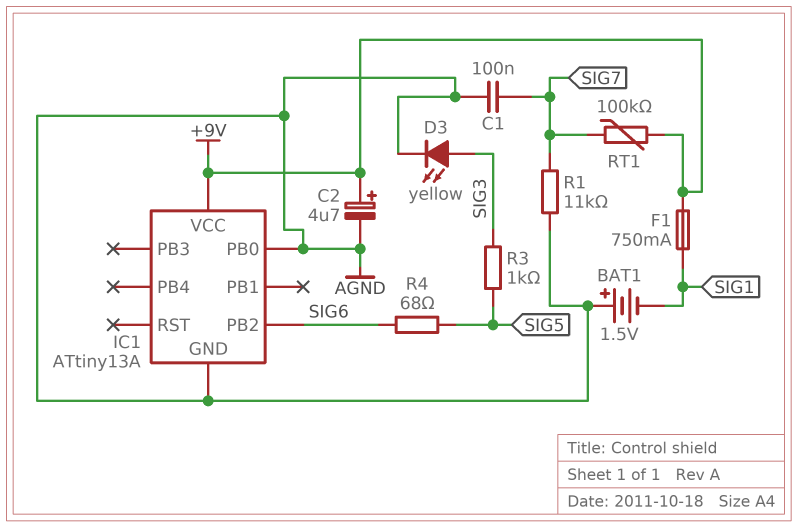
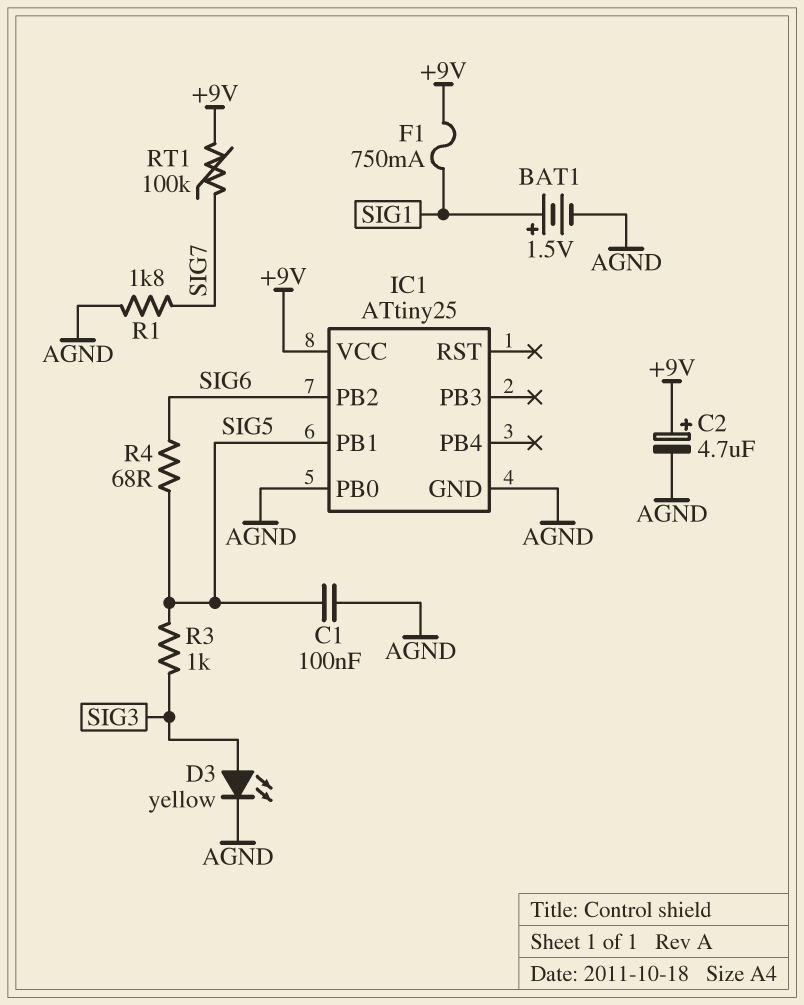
BAT1: 1.5V (plus AGND, minus SIG1) -> 1.5V (plus SIG1, minus AGND)
C1: 100nF (AGND, SIG7) -> 100nF (AGND, SIG5)
IC1: ATtiny13A -> ATtiny25
IC1 pin PB1: none -> SIG5
R1: 11k (AGND, SIG7) -> 1.8k (AGND, SIG7)

